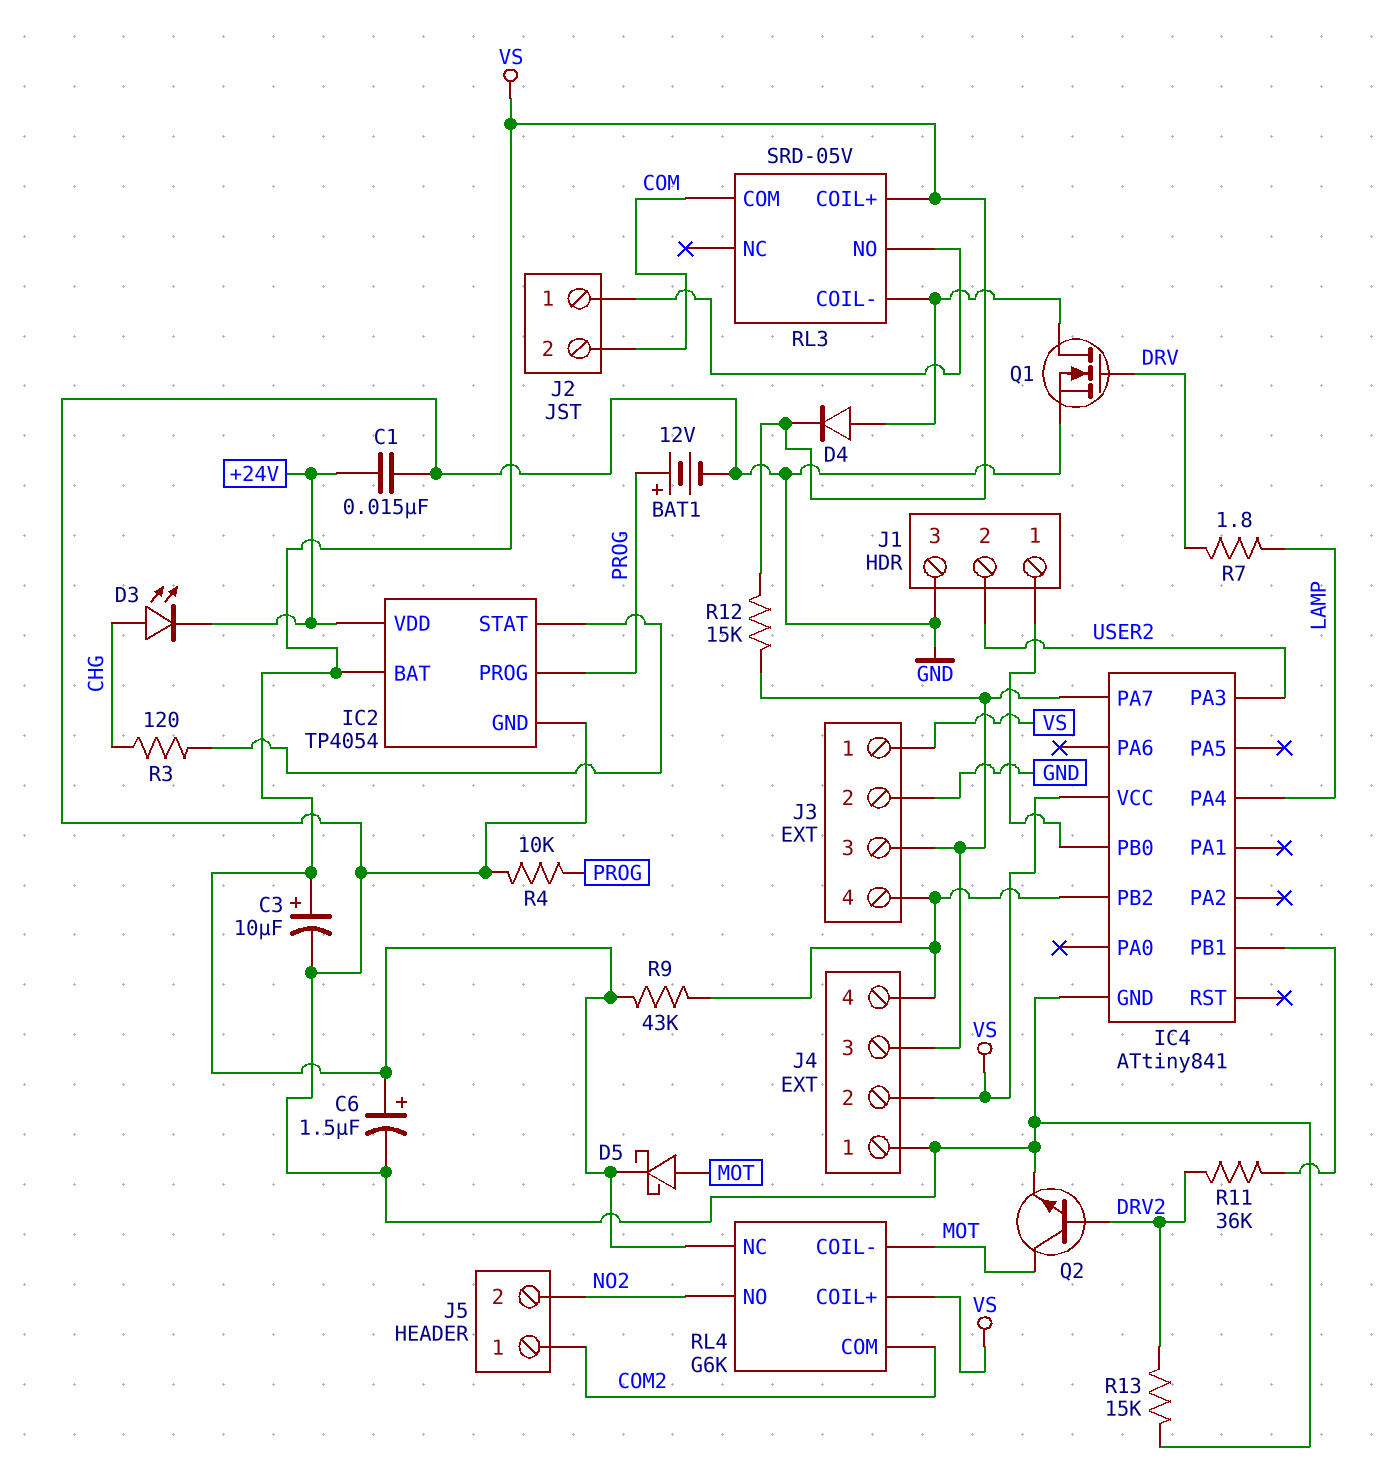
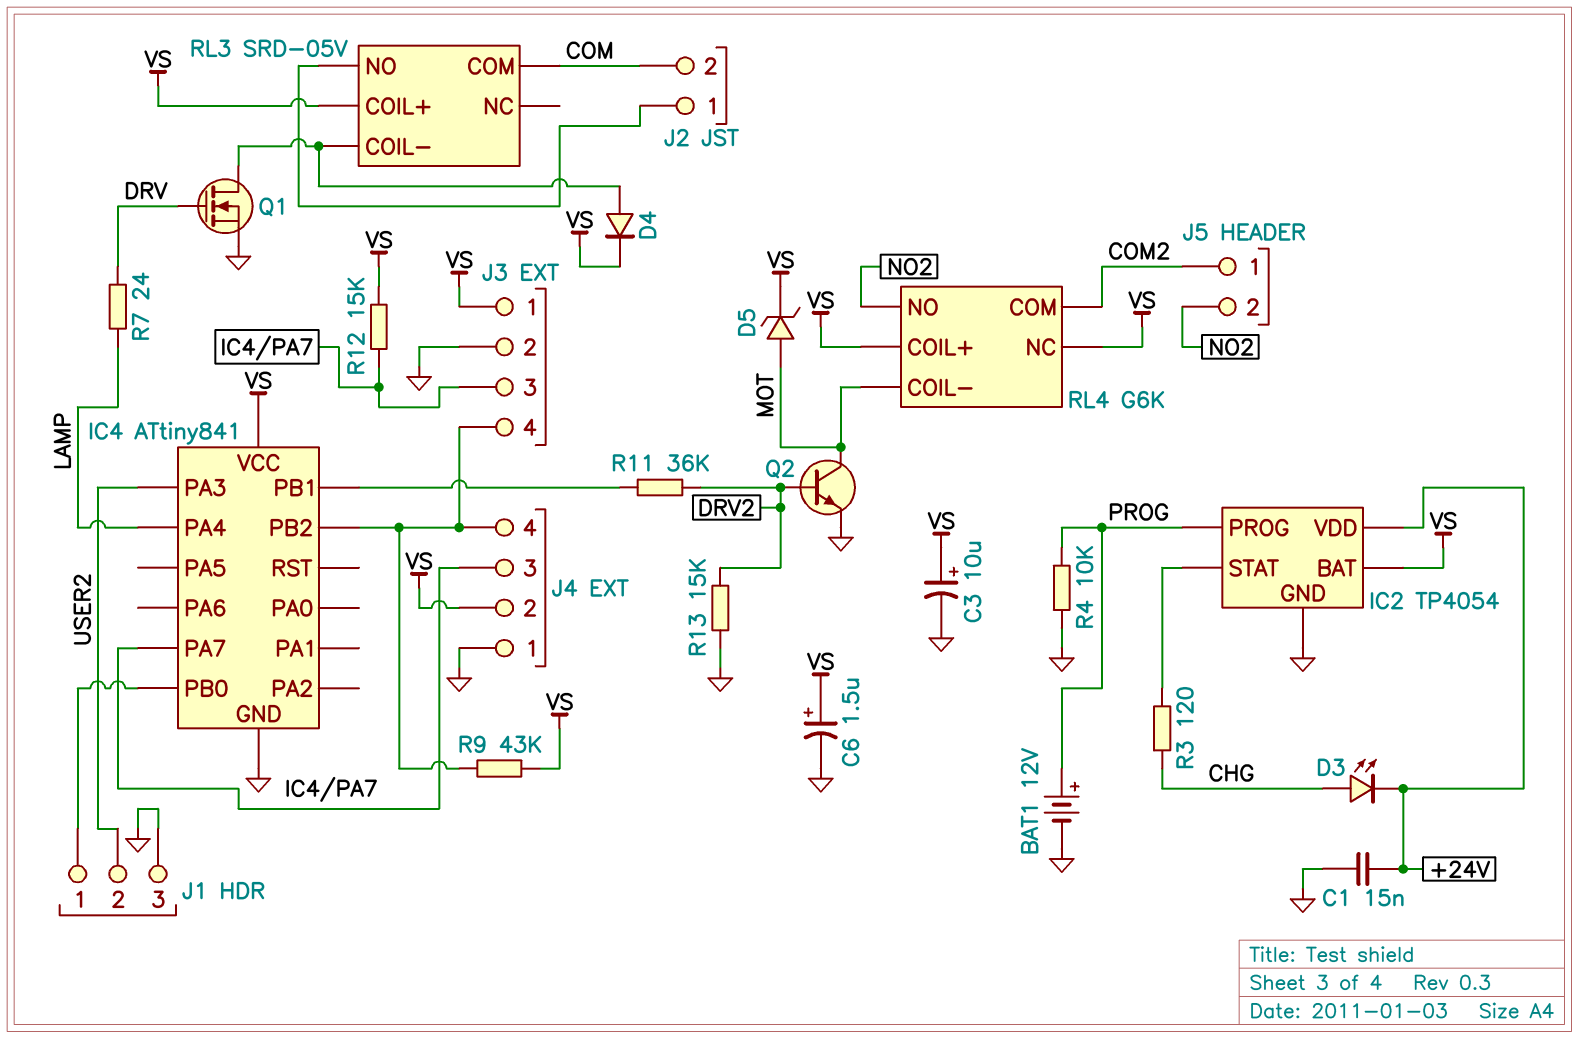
D5: schottky (A MOT, K VS) -> zener (A MOT, K VS)
R7: 1.8 (DRV, LAMP) -> 24 (DRV, LAMP)

